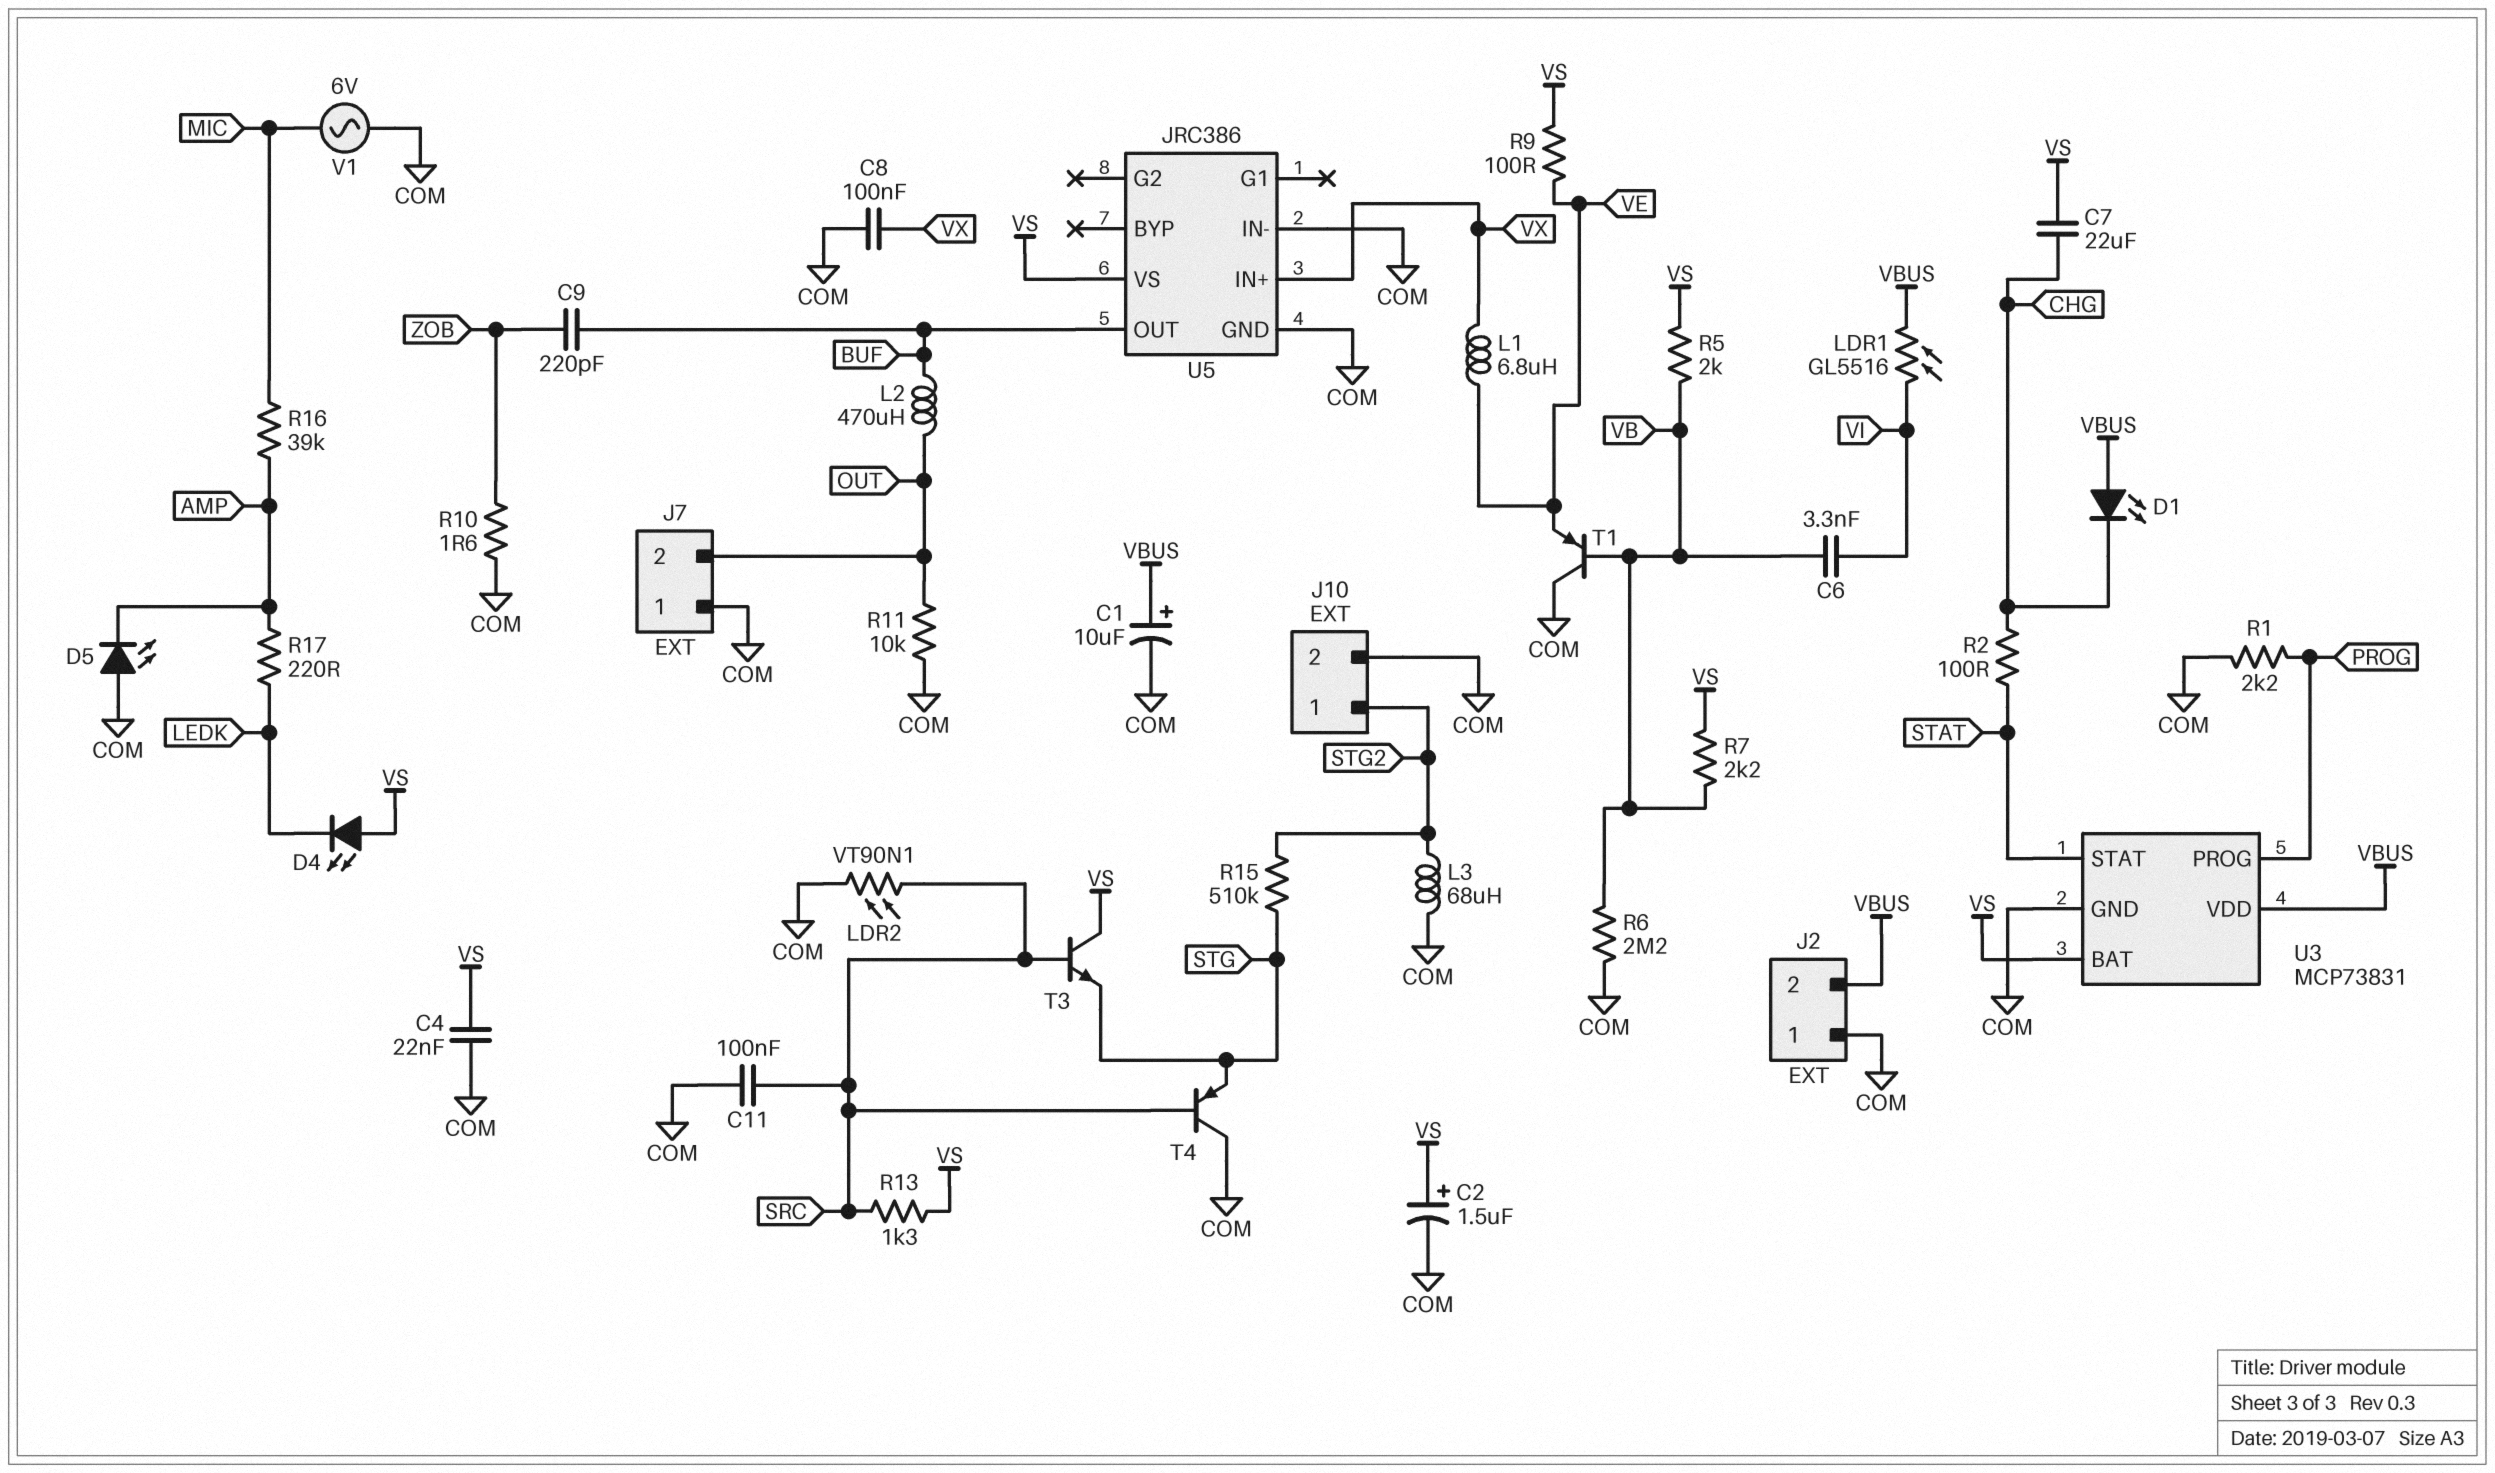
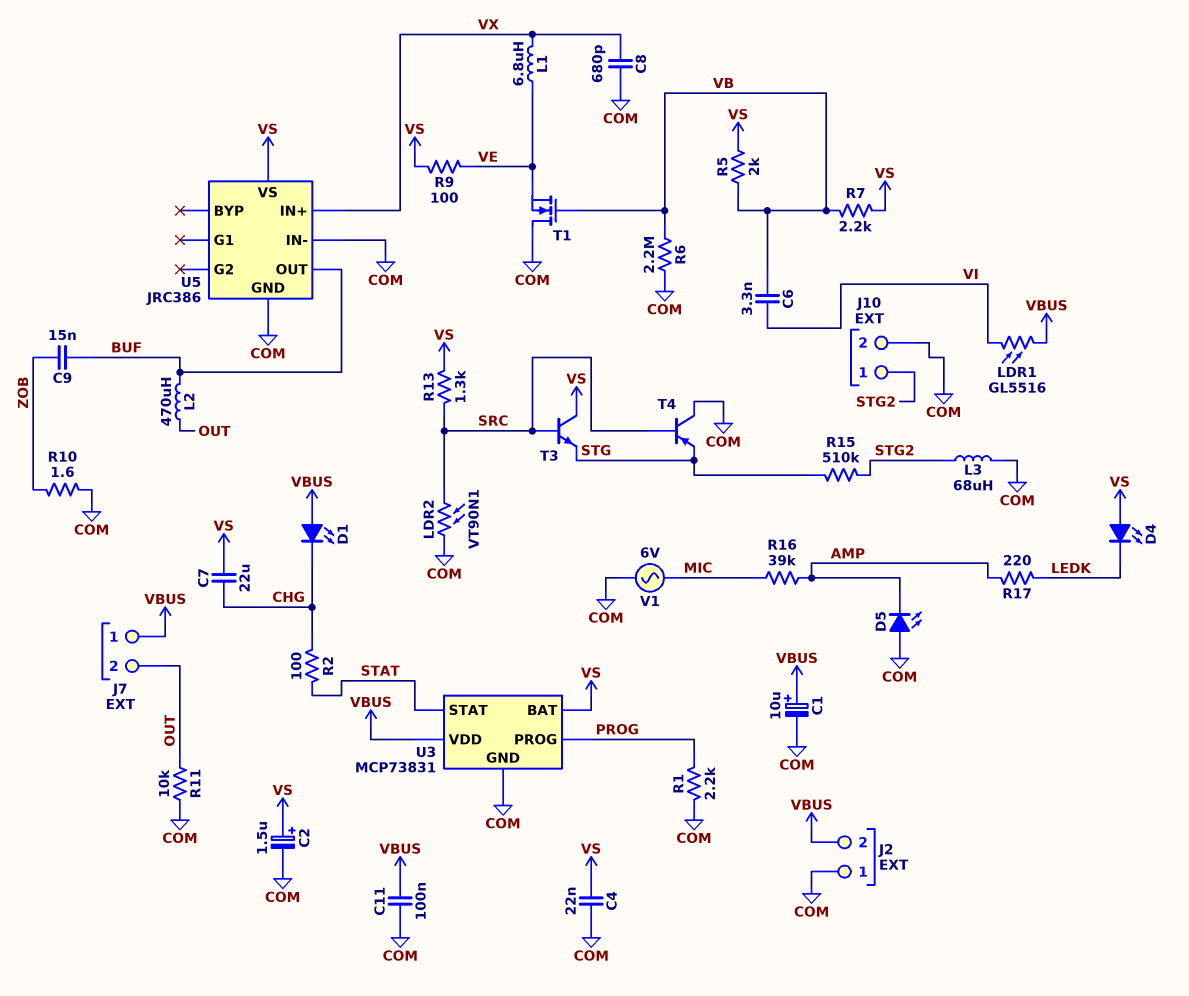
C8: 100nF (COM, VX) -> 680pF (COM, VX)
C9: 220pF (BUF, ZOB) -> 15nF (BUF, ZOB)
C11: 100nF (COM, SRC) -> 100nF (COM, VBUS)
J7 pin 1: COM -> VBUS
T1: PNP (B VB, C COM, E VE) -> NMOS (G VB, D COM, S VE)

